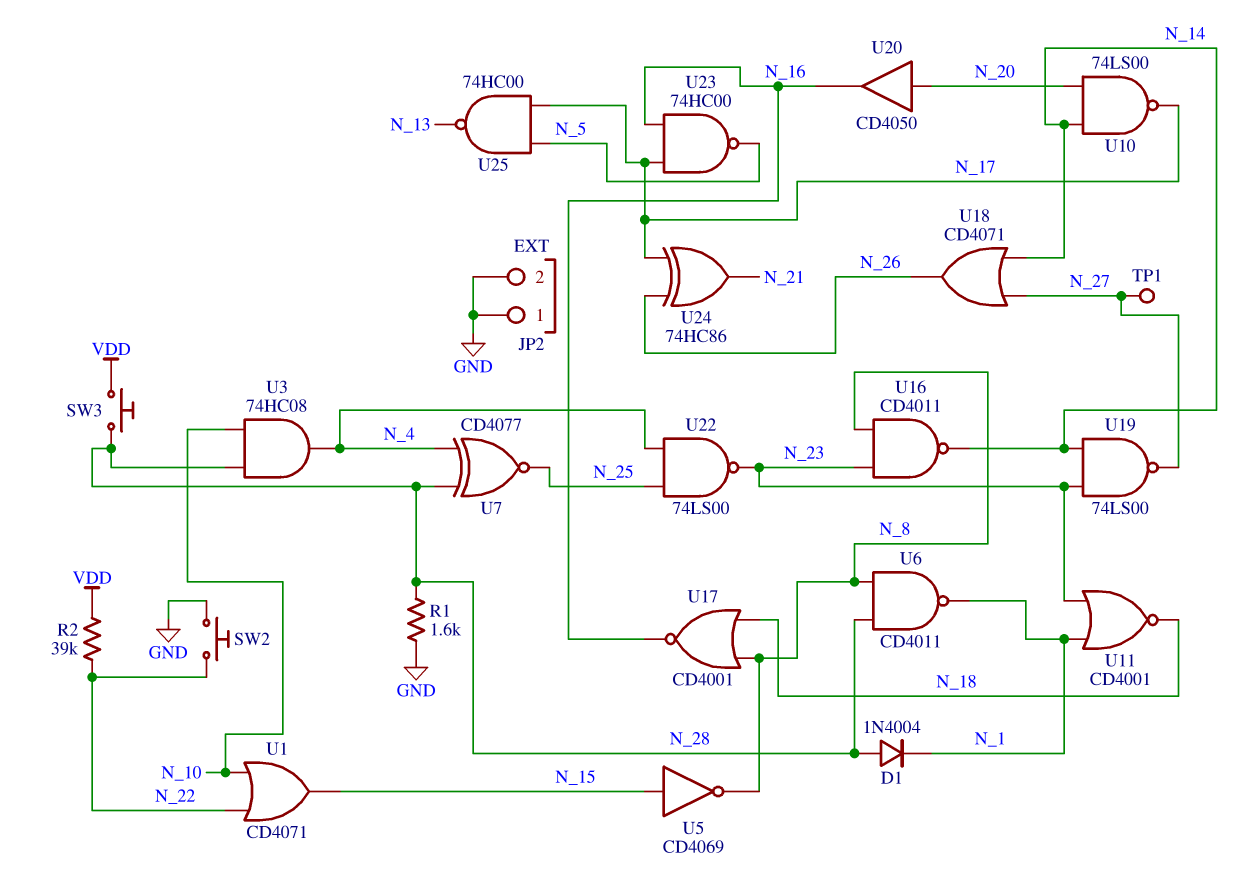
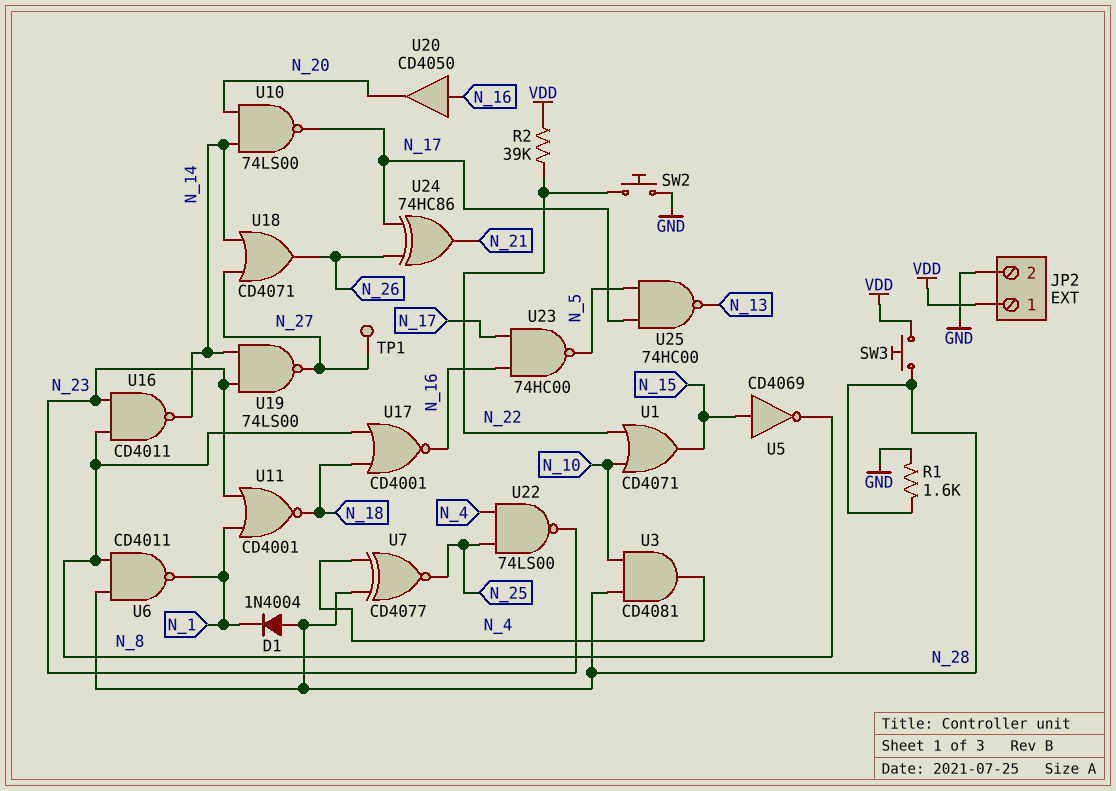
JP2 pin 1: GND -> VDD
U3: AND 74HC08 (in N_10, in N_28, out N_4) -> AND CD4081 (in N_10, in N_28, out N_4)
U20: buffer CD4050 (in N_20, out N_16) -> buffer CD4050 (in N_16, out N_20)

